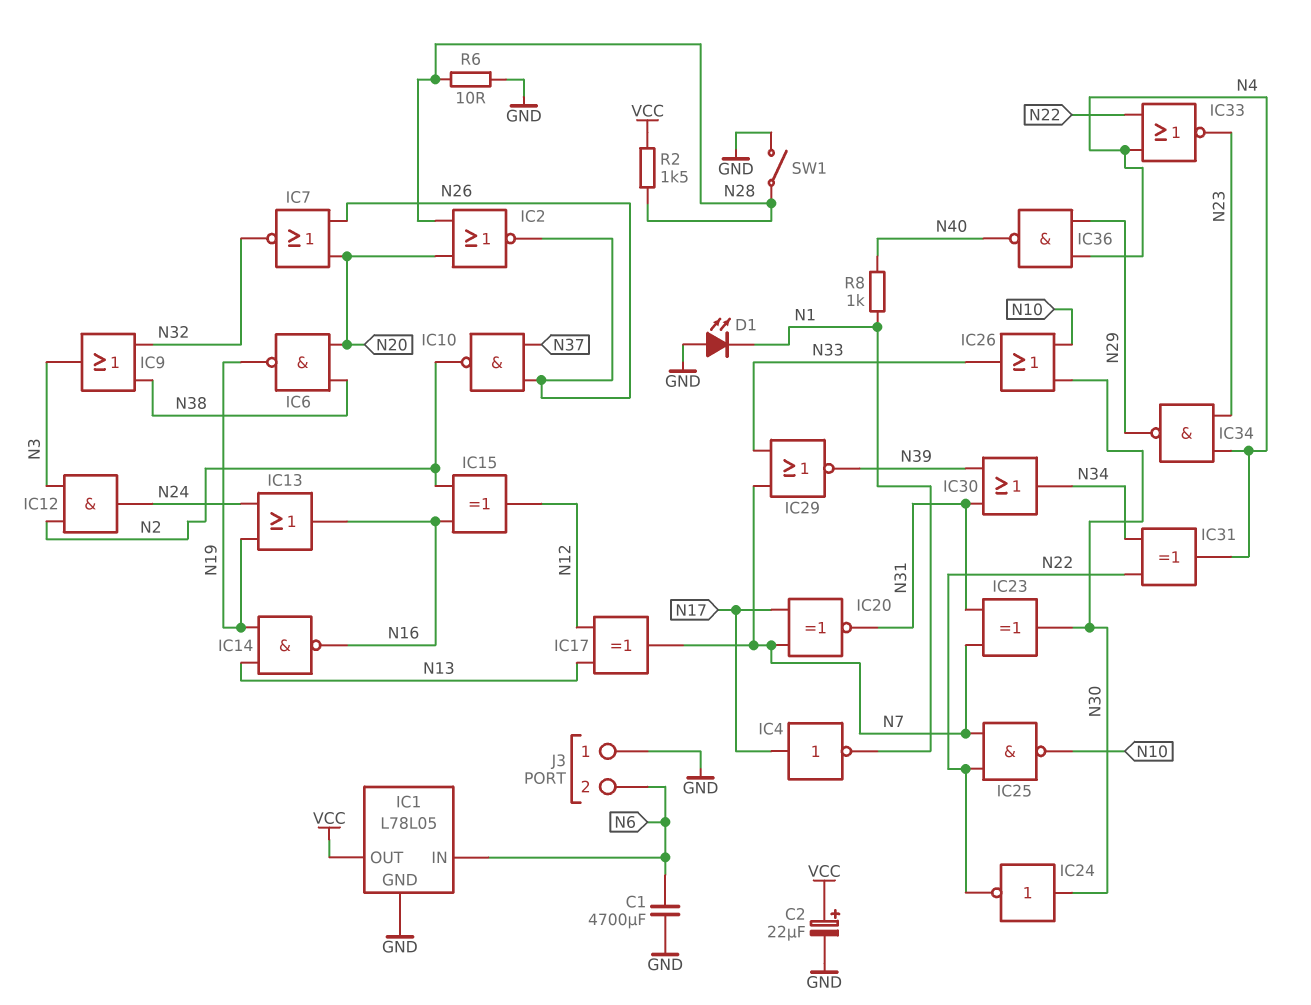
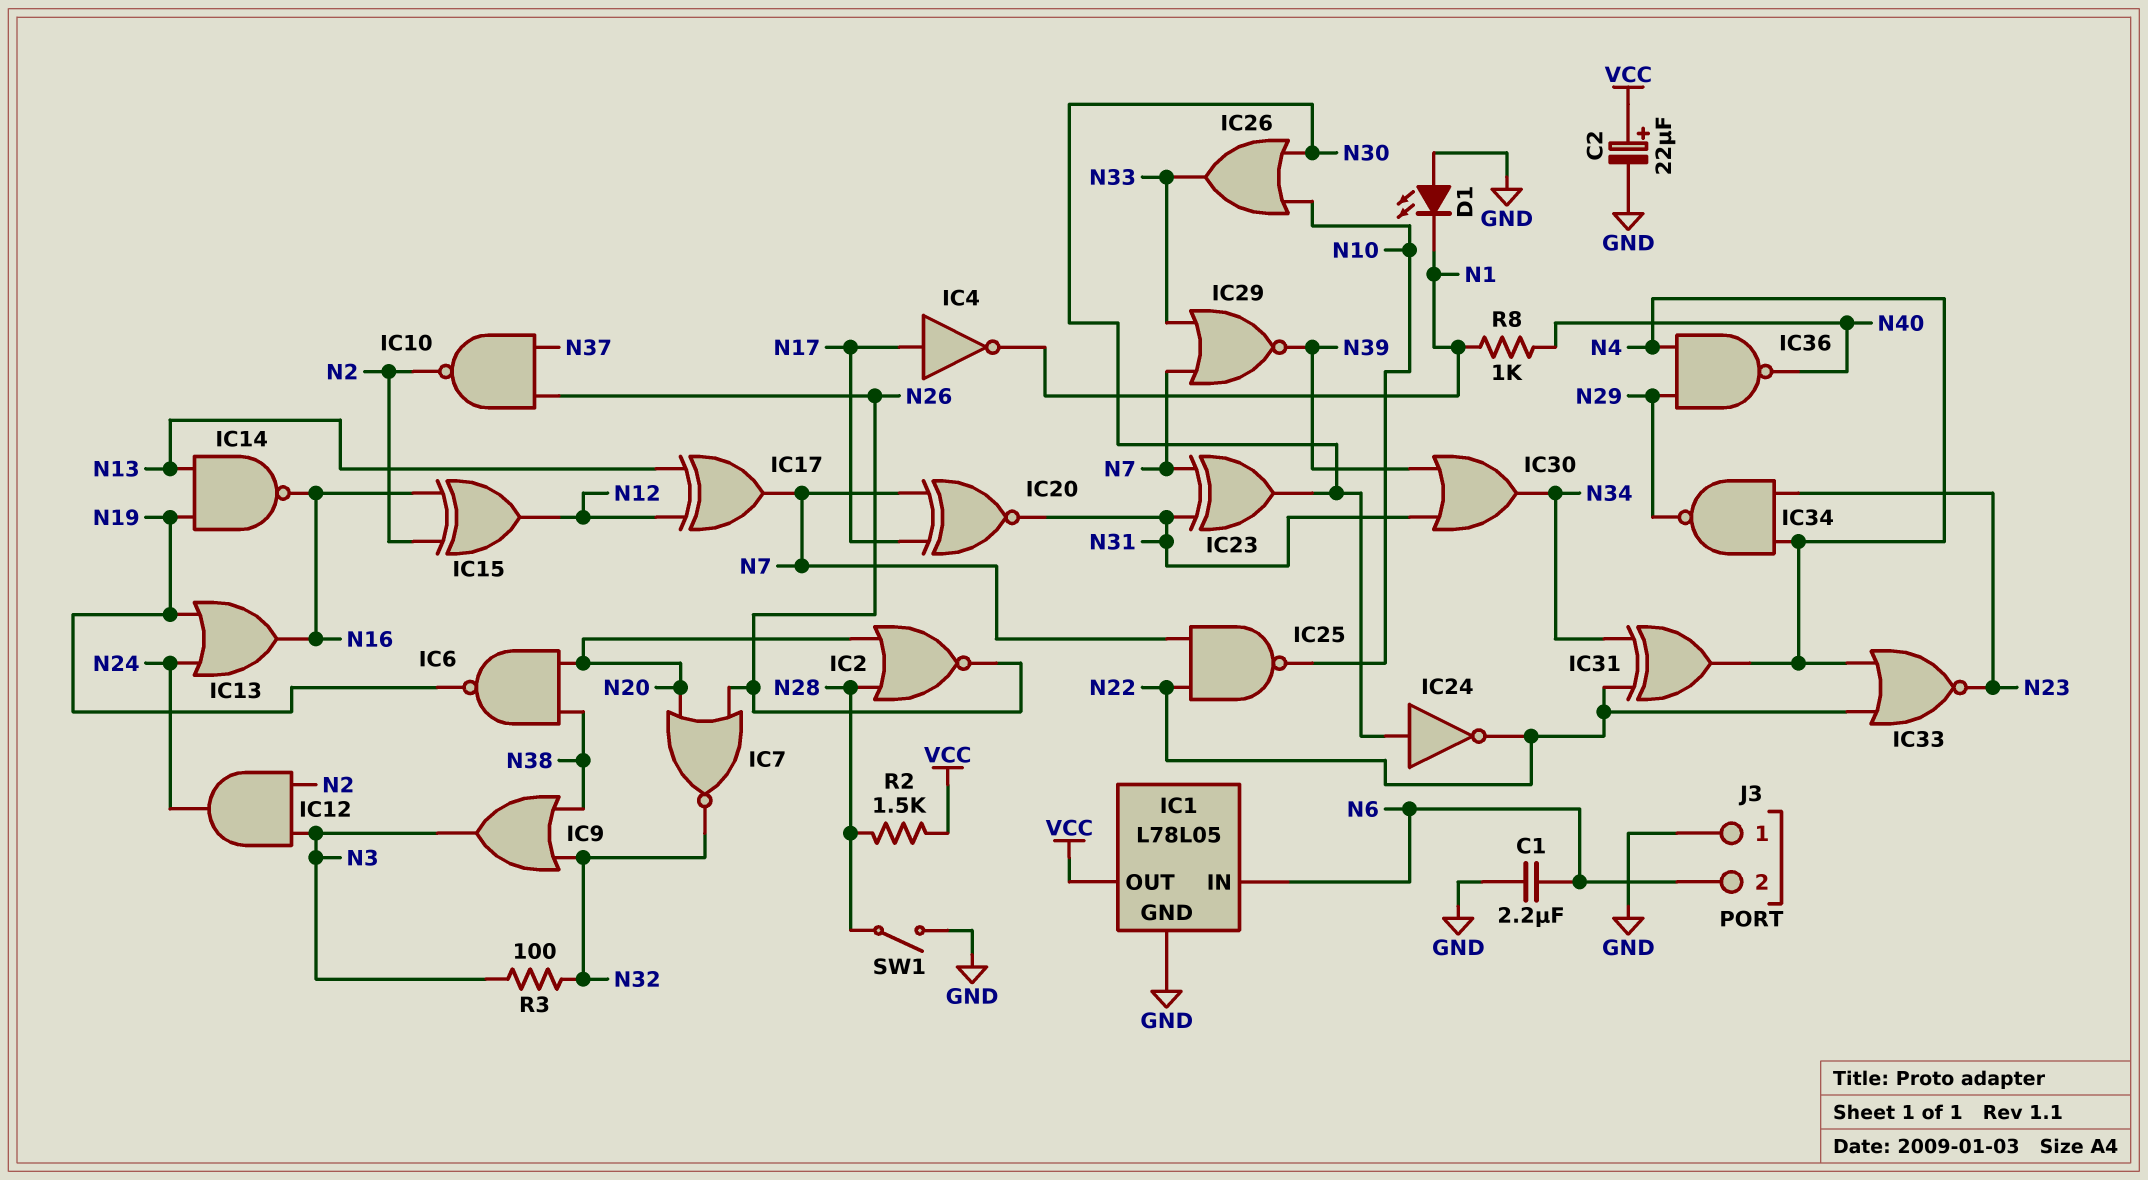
C1: 4700uF (GND, N6) -> 2.2uF (GND, N6)
R3: none -> 100 (N3, N32)
R6: 10 (GND, N28) -> none

